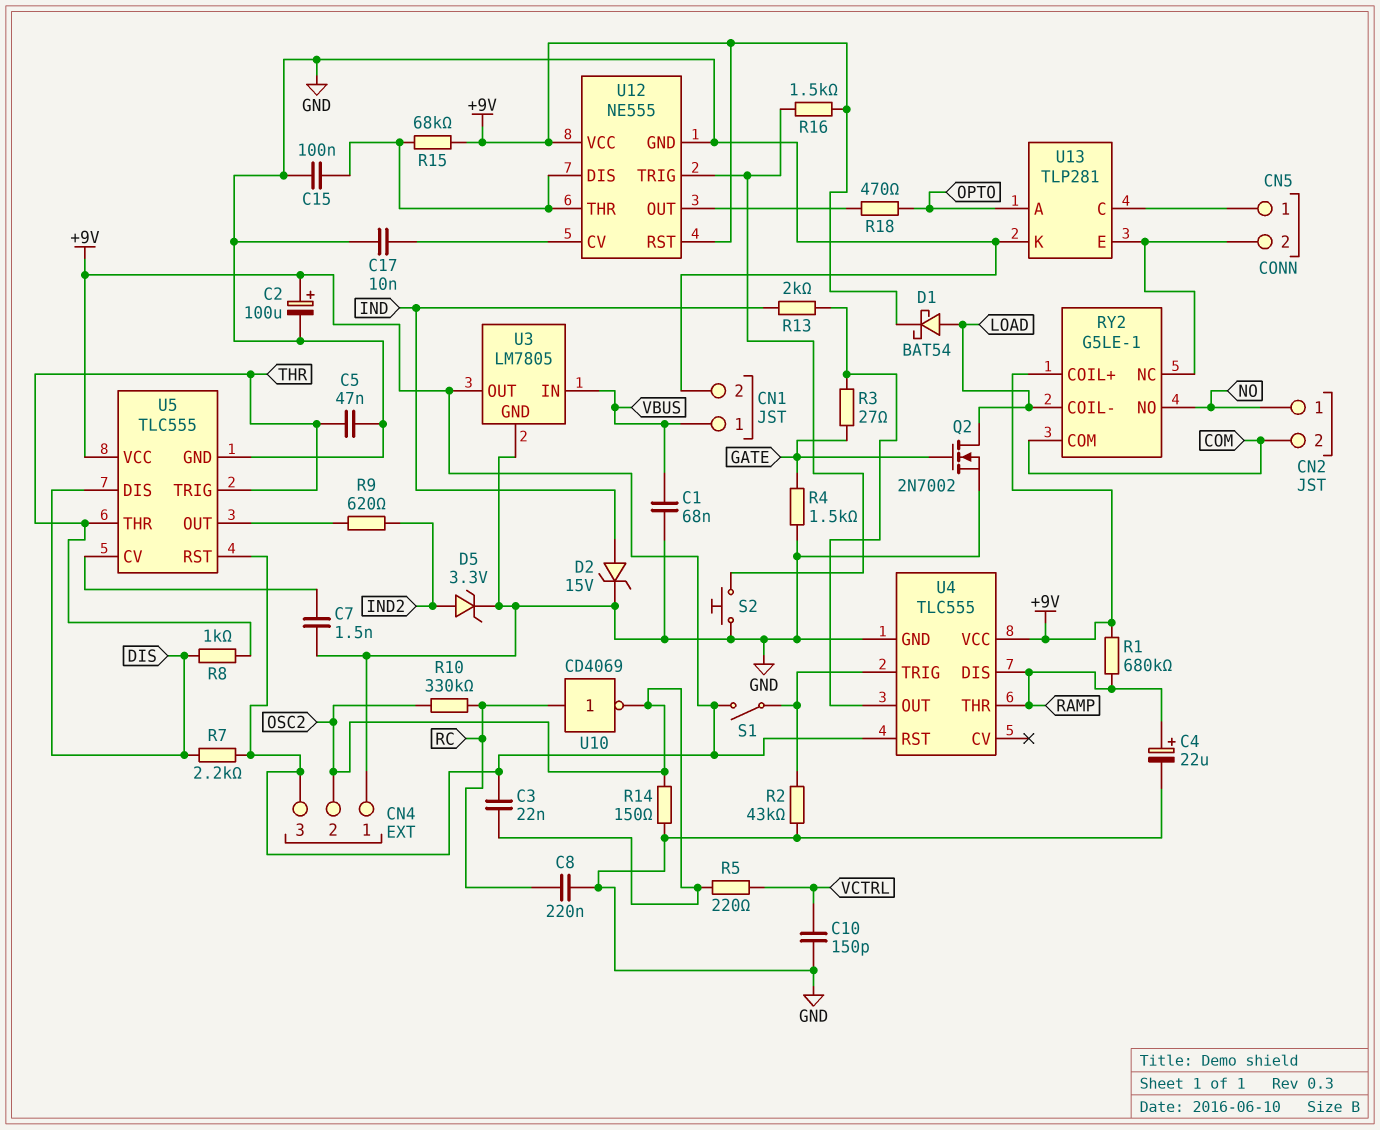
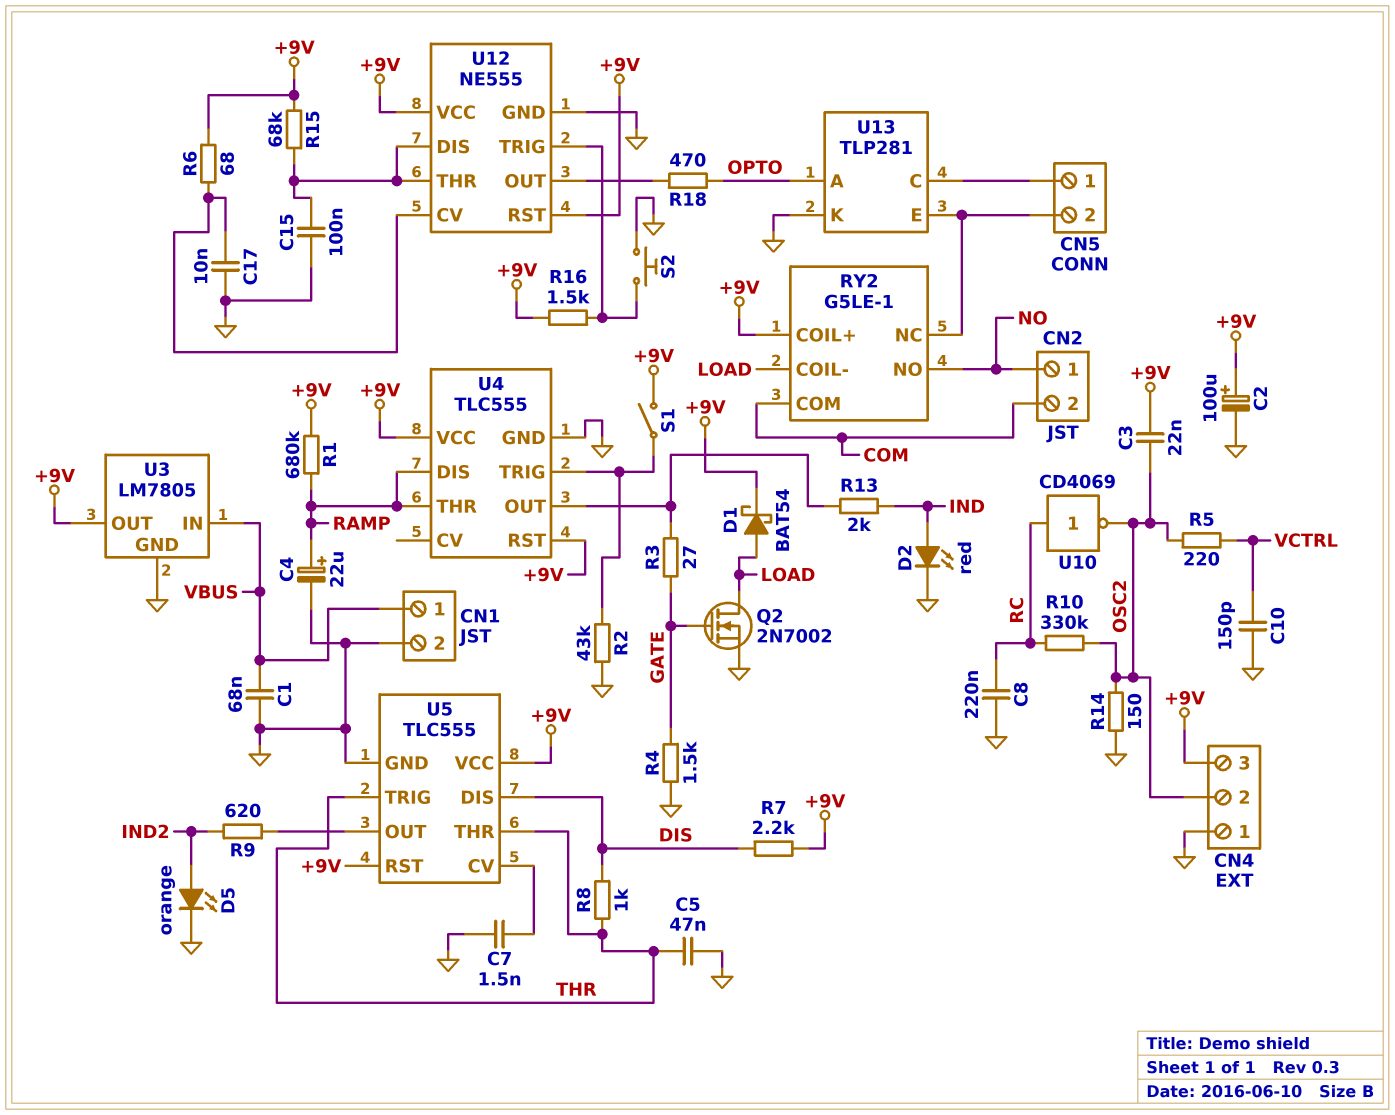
D2: zener 15V (A IND, K GND) -> LED red (A IND, K GND)
D5: zener 3.3V (A IND2, K GND) -> LED orange (A IND2, K GND)
R6: none -> 68 (+9V, U12/CV)

